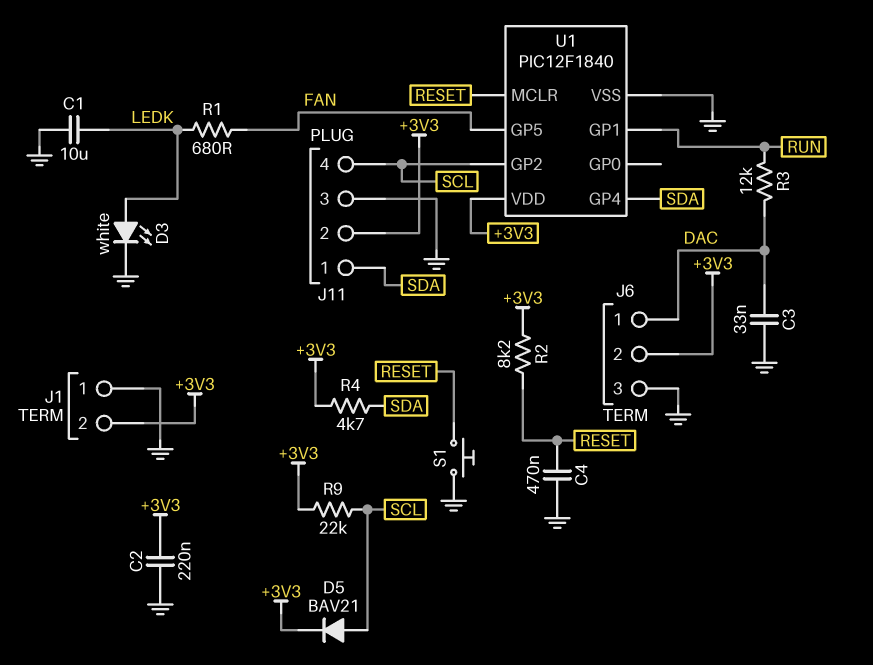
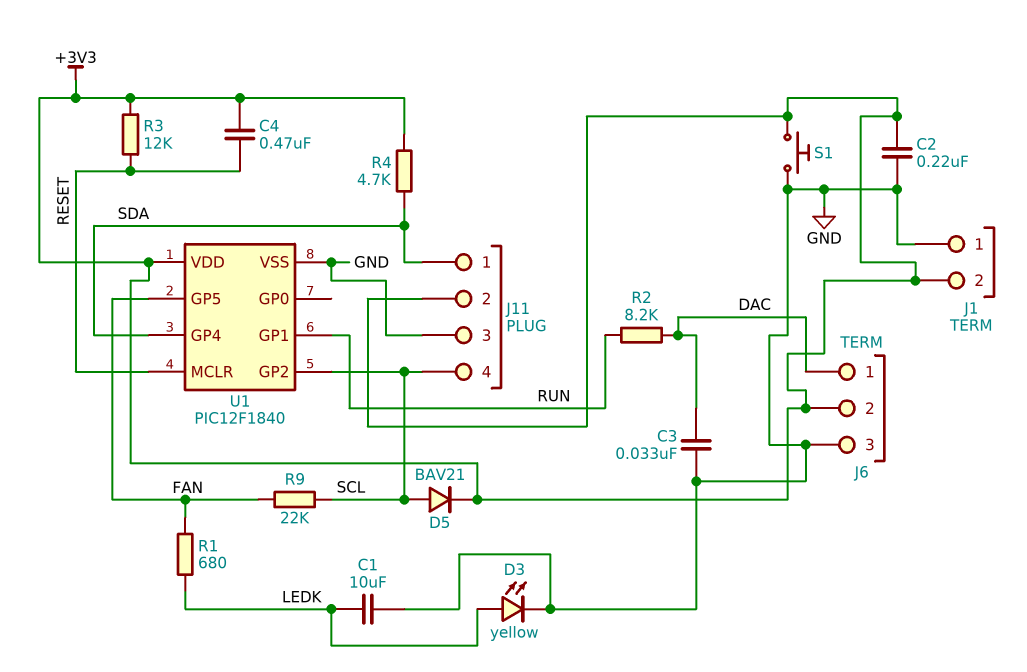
C4: 470nF (GND, RESET) -> 470nF (+3V3, RESET)
D3: LED white (A LEDK, K GND) -> LED yellow (A LEDK, K GND)
R2: 8.2k (+3V3, RESET) -> 8.2k (DAC, RUN)
R3: 12k (DAC, RUN) -> 12k (+3V3, RESET)
R9: 22k (+3V3, SCL) -> 22k (FAN, SCL)
S1: button (GND, RESET) -> button (+3V3, GND)

